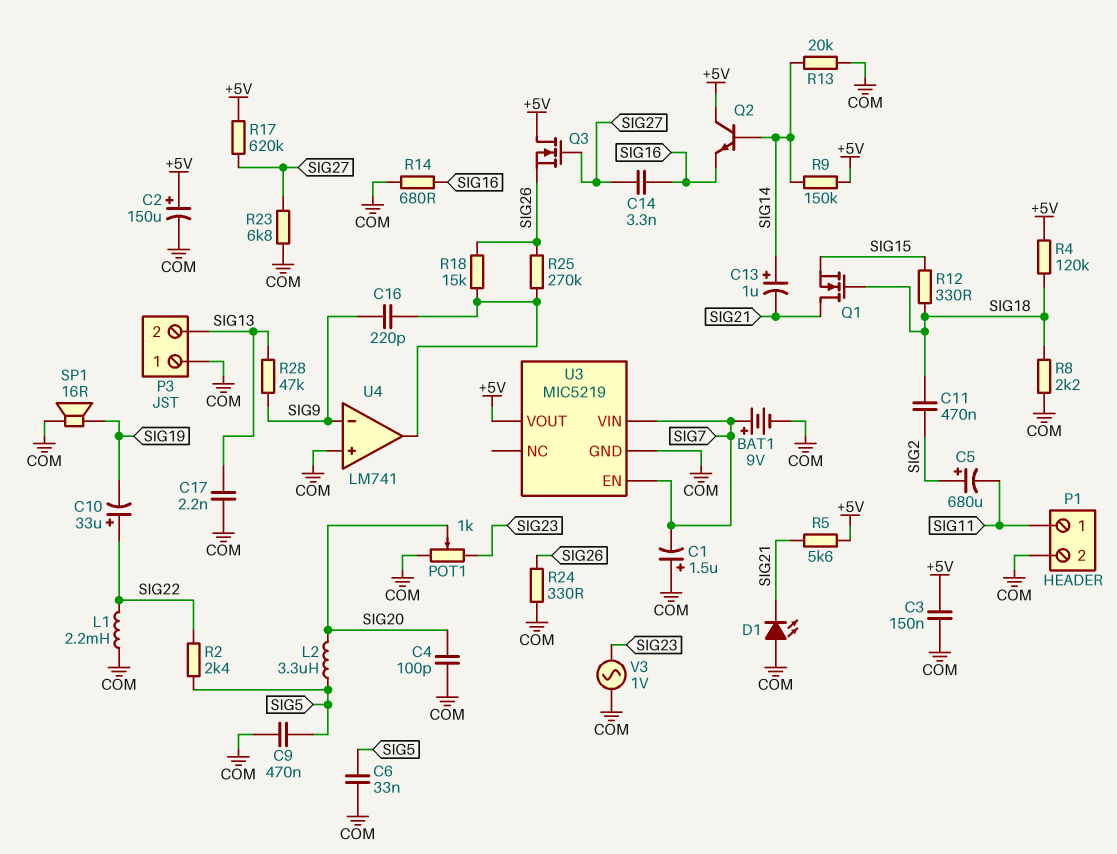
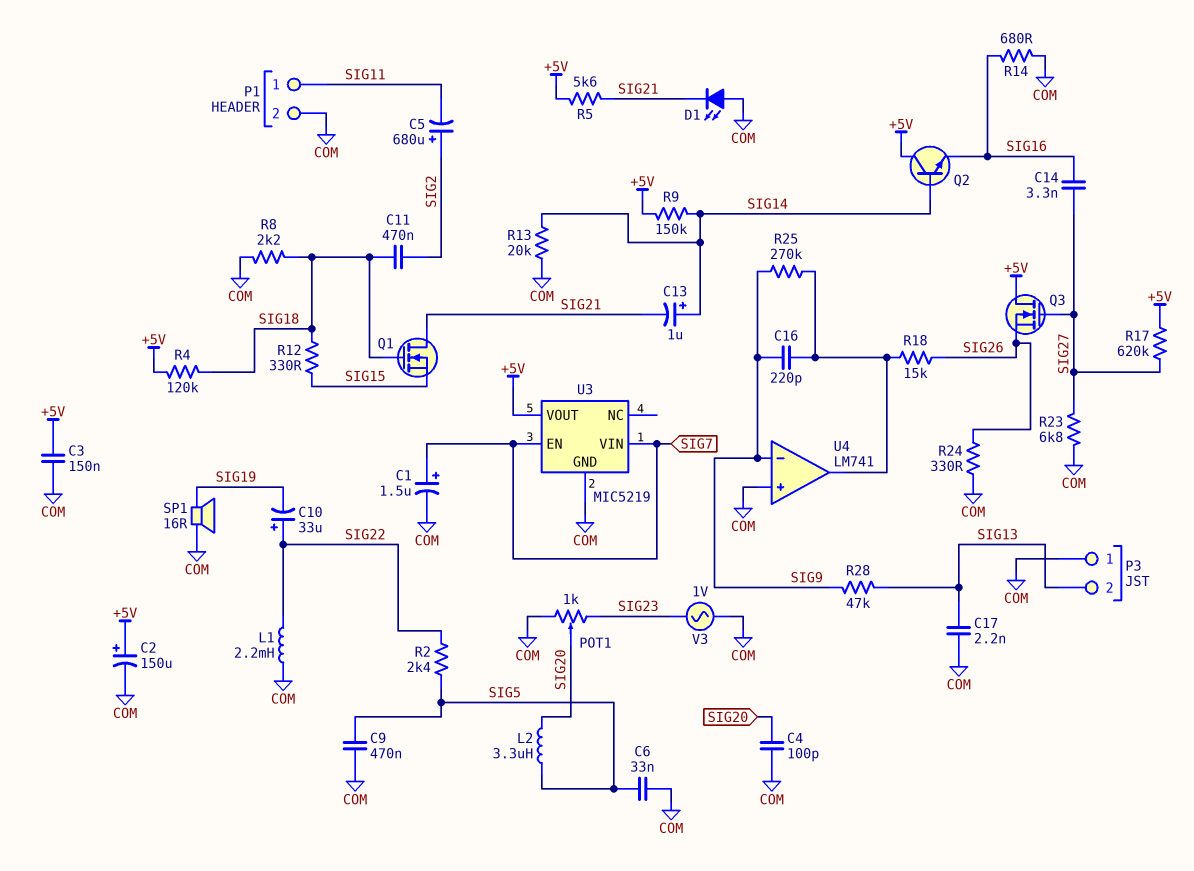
BAT1: 9V (plus SIG7, minus COM) -> none
C1: 1.5uF (plus COM, minus SIG7) -> 1.5uF (plus SIG7, minus COM)
R25: 270k (SIG26, U4/out) -> 270k (SIG9, U4/out)

